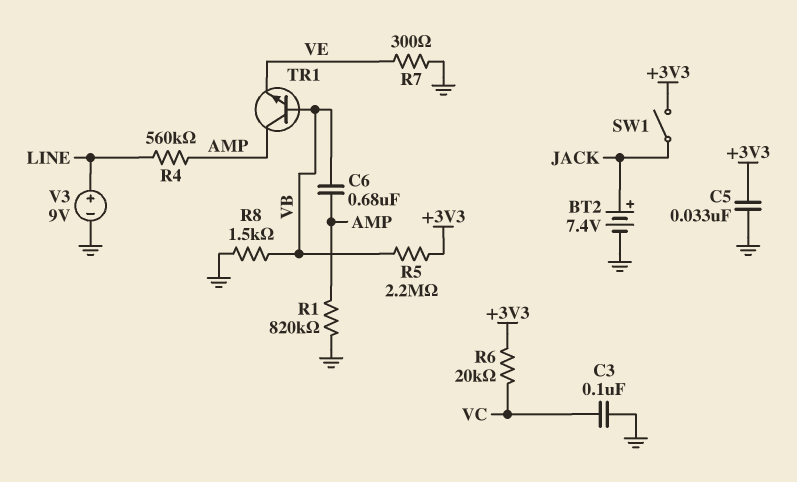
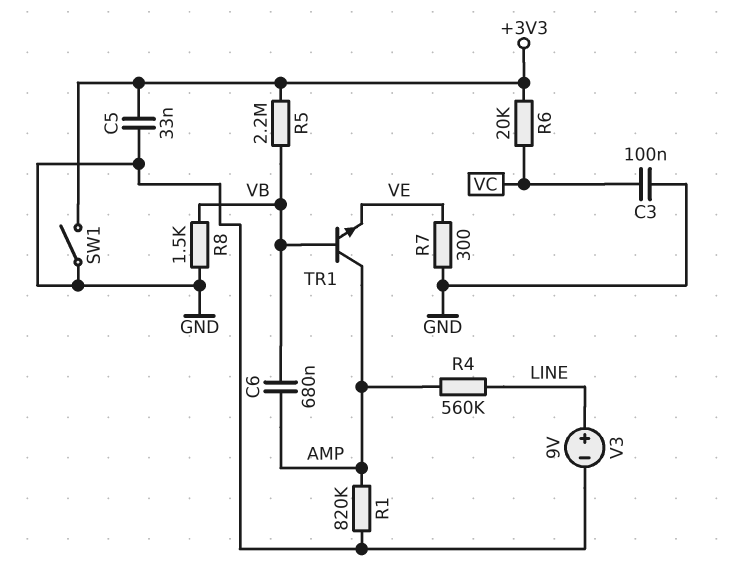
BT2: 7.4V (plus JACK, minus GND) -> none
SW1: switch (+3V3, JACK) -> switch (+3V3, GND)

